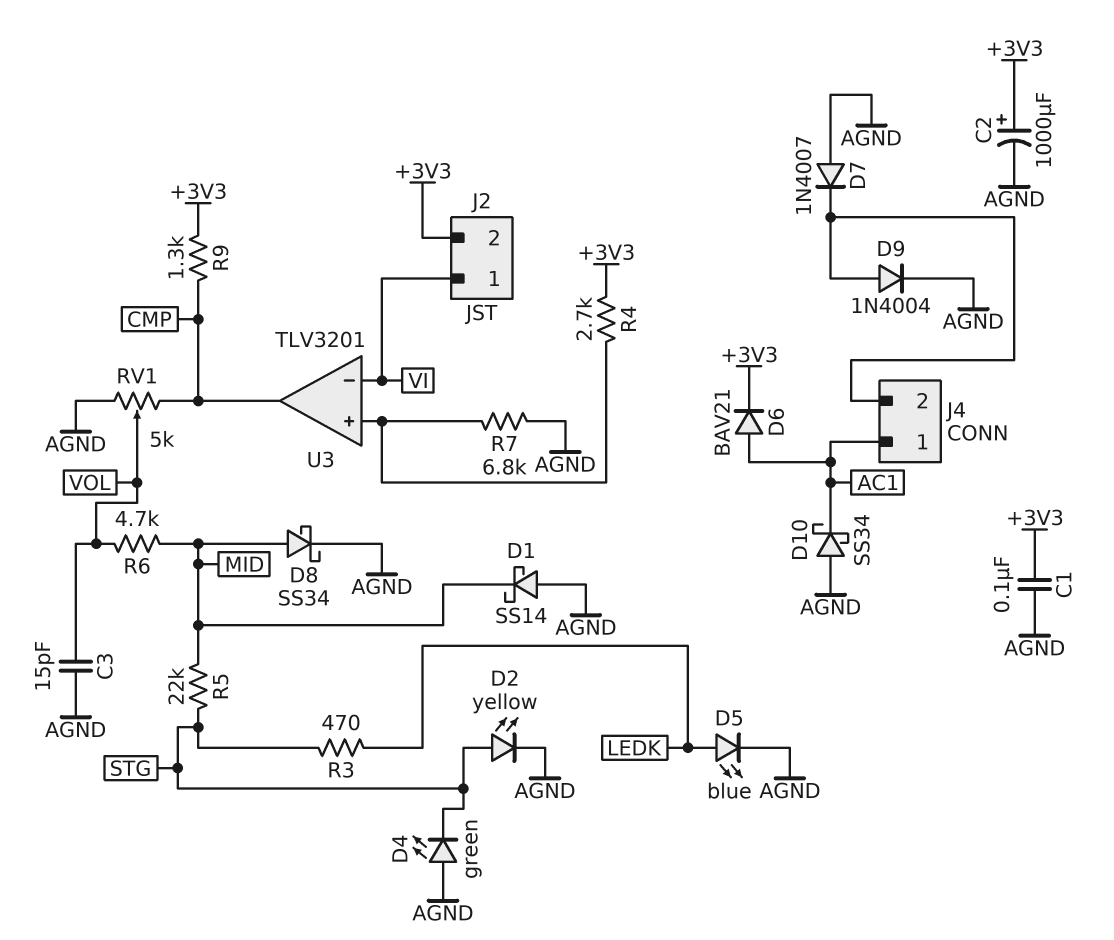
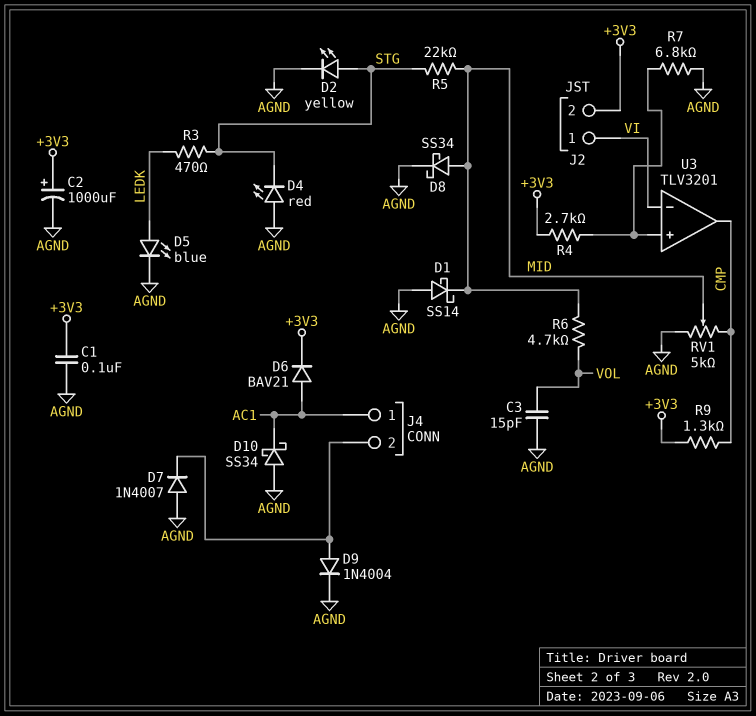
D4: LED green (A AGND, K STG) -> LED red (A AGND, K STG)
RV1: 5k (AGND, CMP, wiper VOL) -> 5k (AGND, CMP, wiper MID)

